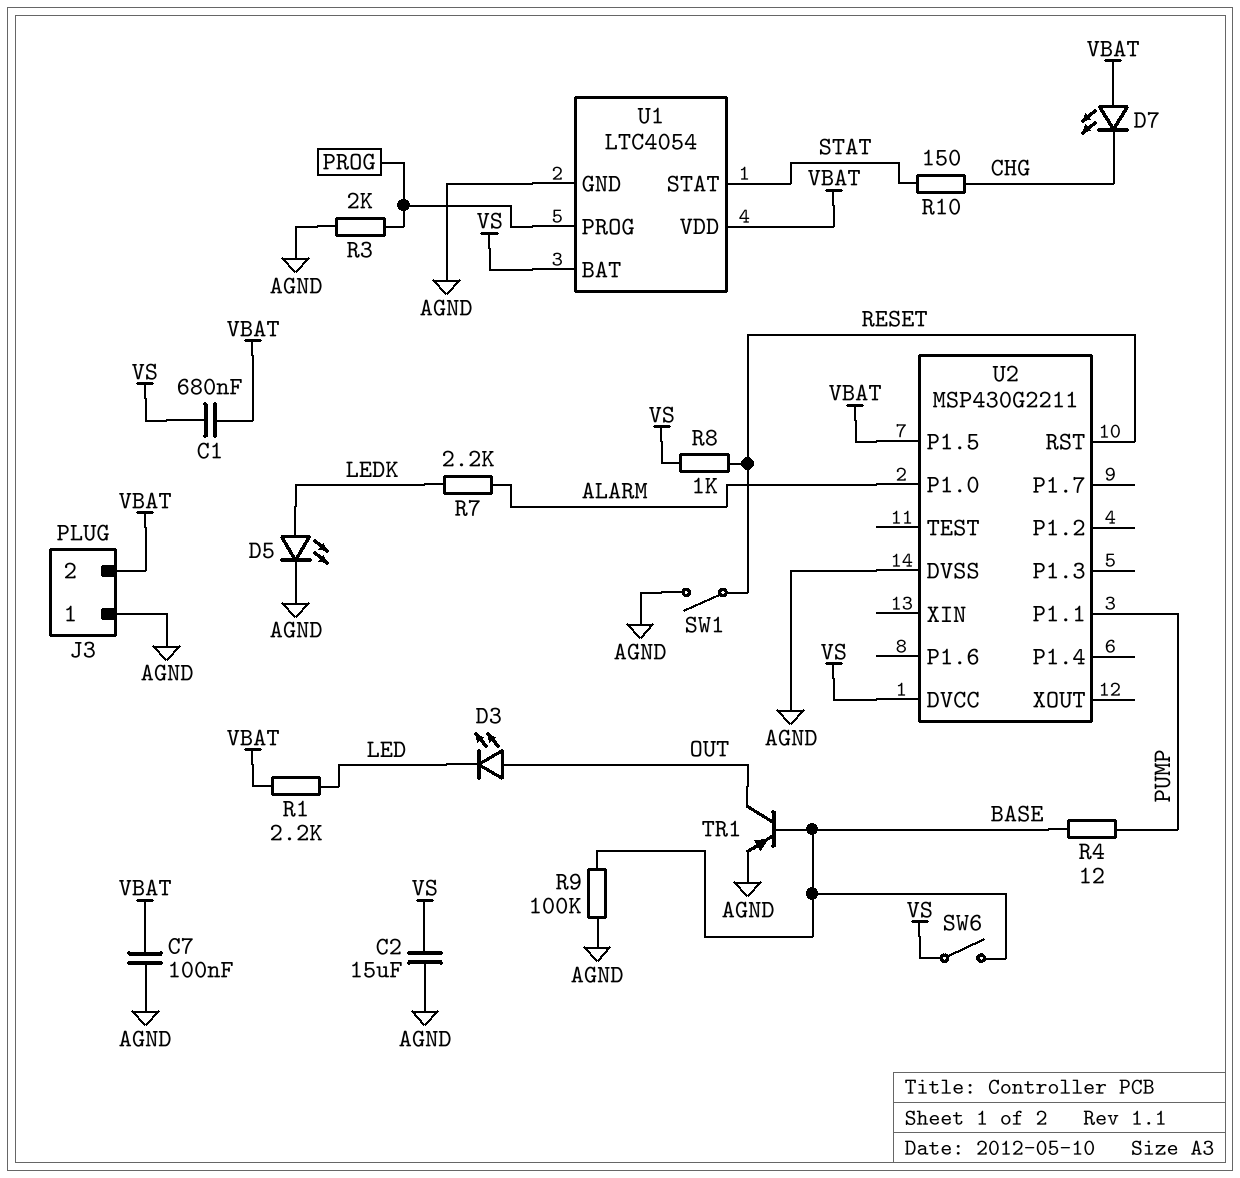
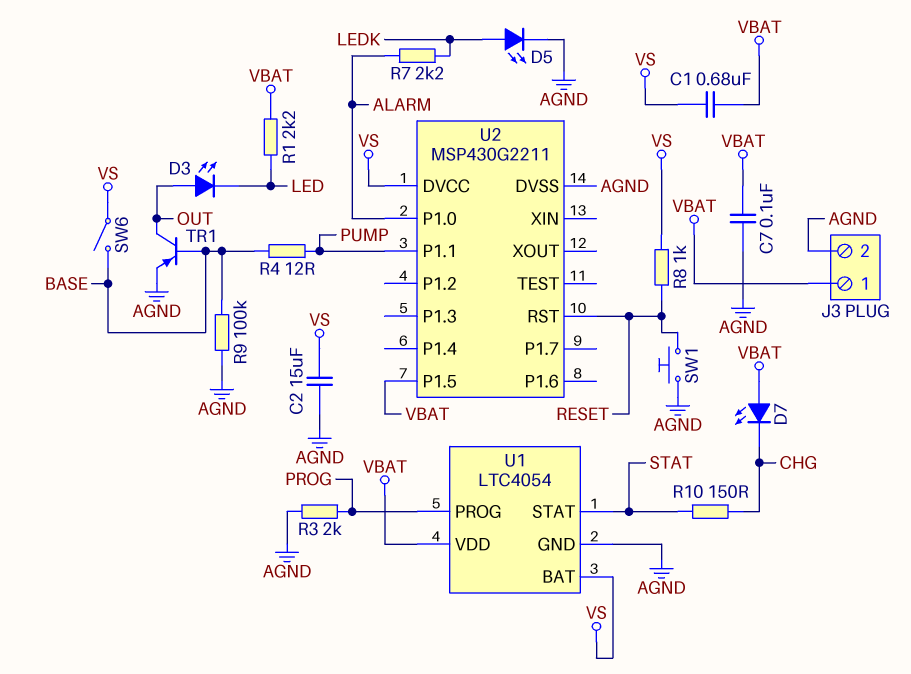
J3 pin 1: AGND -> VBAT
J3 pin 2: VBAT -> AGND
SW1: switch (AGND, RESET) -> button (AGND, RESET)

